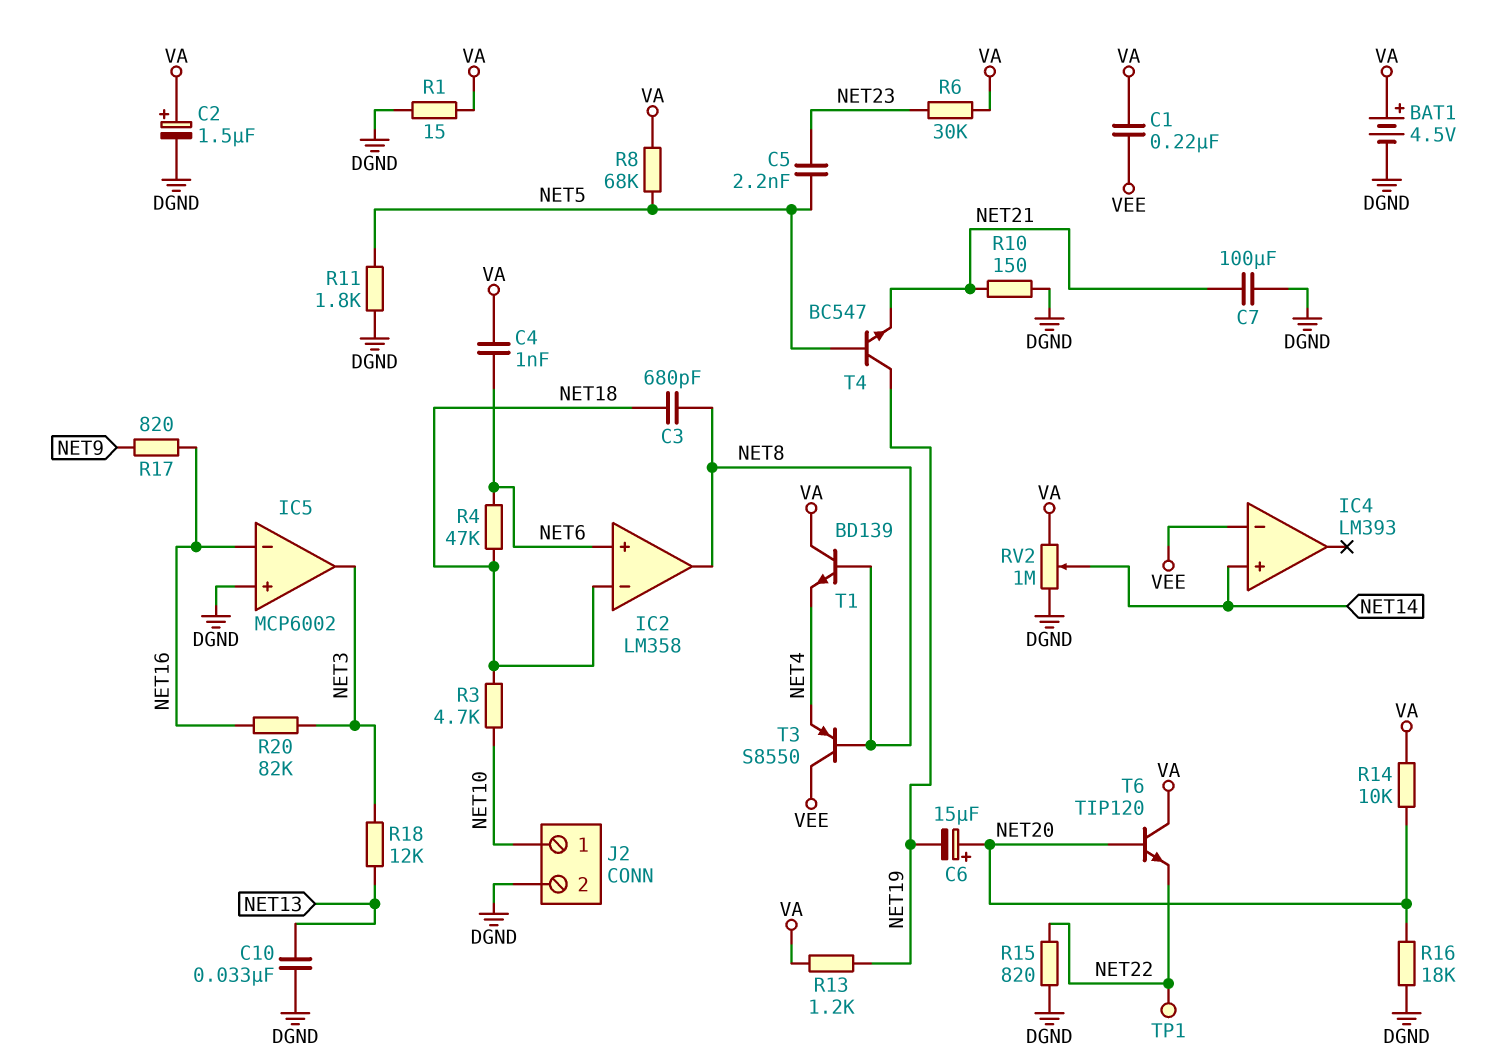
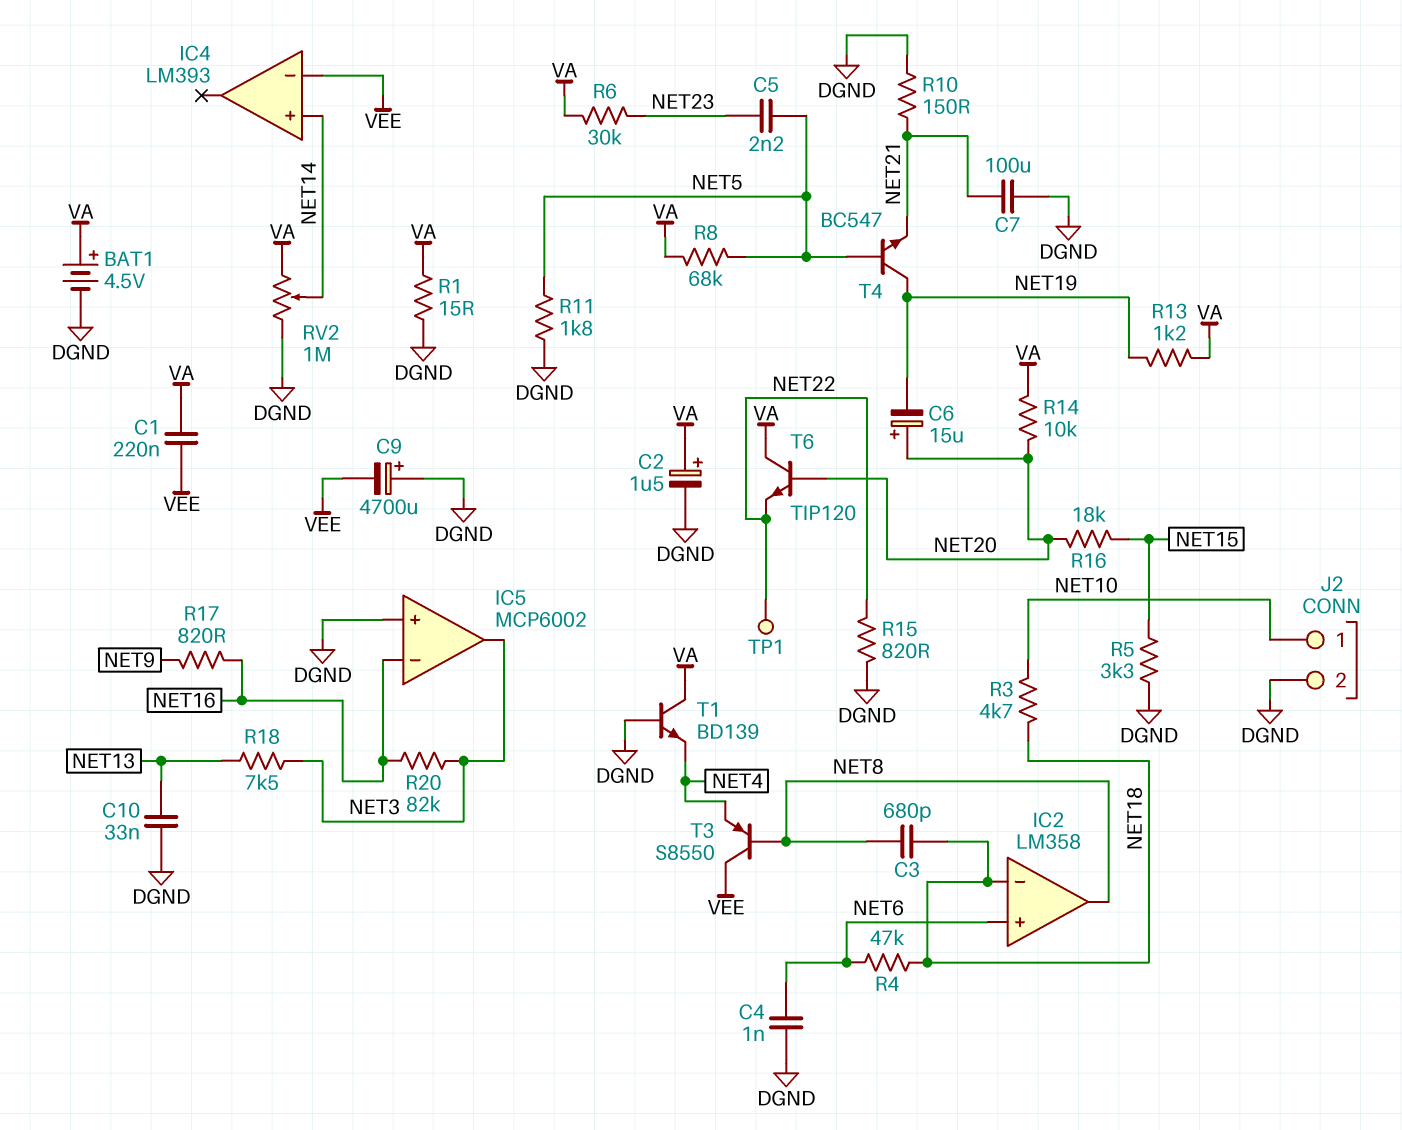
C4: 1nF (NET6, VA) -> 1nF (DGND, NET6)
C9: none -> 4700uF (plus DGND, minus VEE)
R5: none -> 3.3k (DGND, NET15)
R16: 18k (DGND, NET20) -> 18k (NET15, NET20)
R18: 12k (NET3, NET13) -> 7.5k (NET3, NET13)
T1: NPN BD139 (B NET8, C VA, E NET4) -> NPN BD139 (B DGND, C VA, E NET4)

